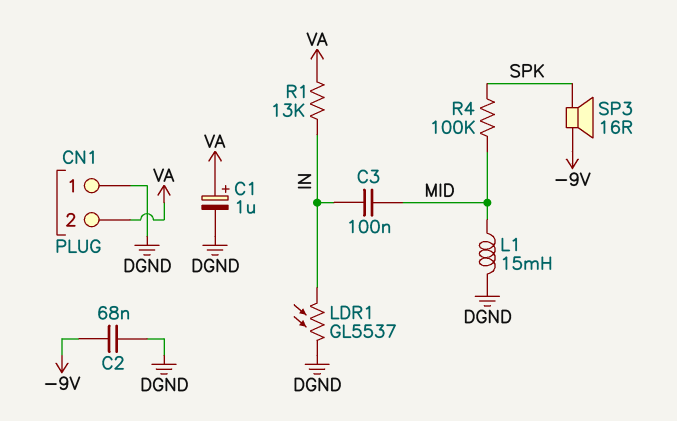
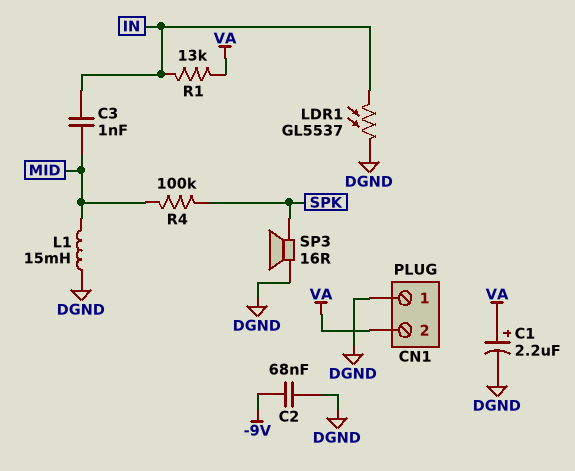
C1: 1uF (plus VA, minus DGND) -> 2.2uF (plus VA, minus DGND)
C3: 100nF (IN, MID) -> 1nF (IN, MID)
SP3: speaker 16R (-9V, SPK) -> speaker 16R (DGND, SPK)

